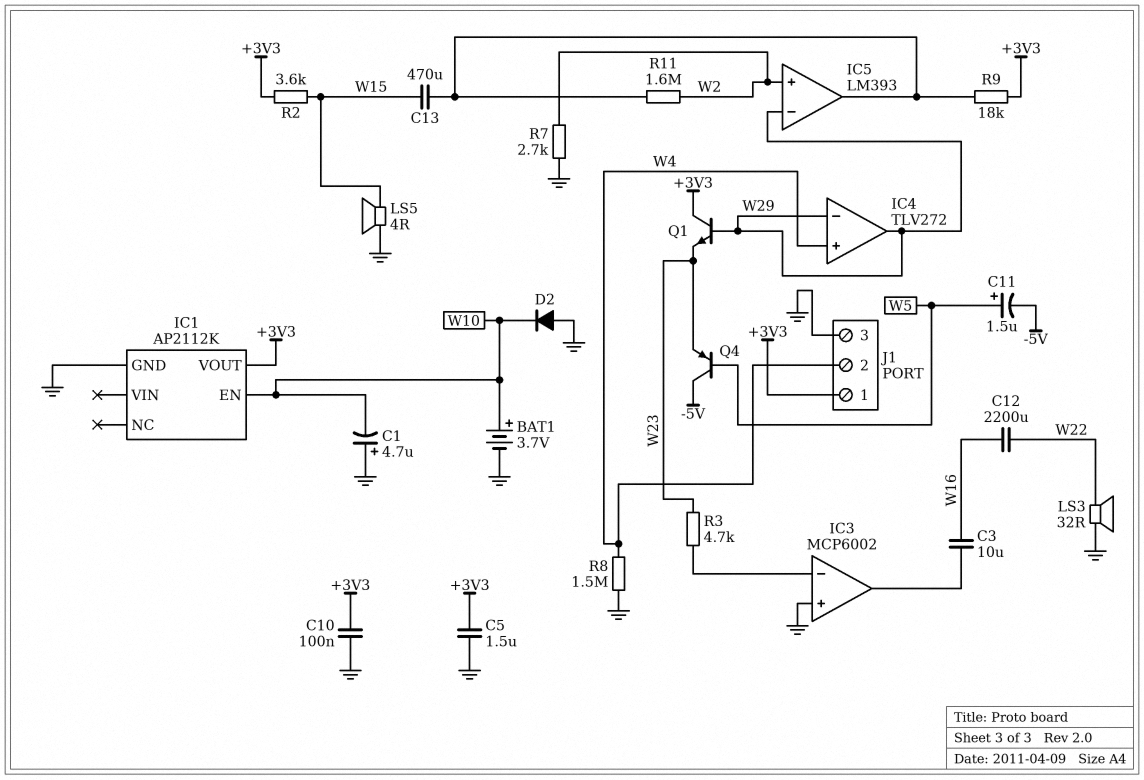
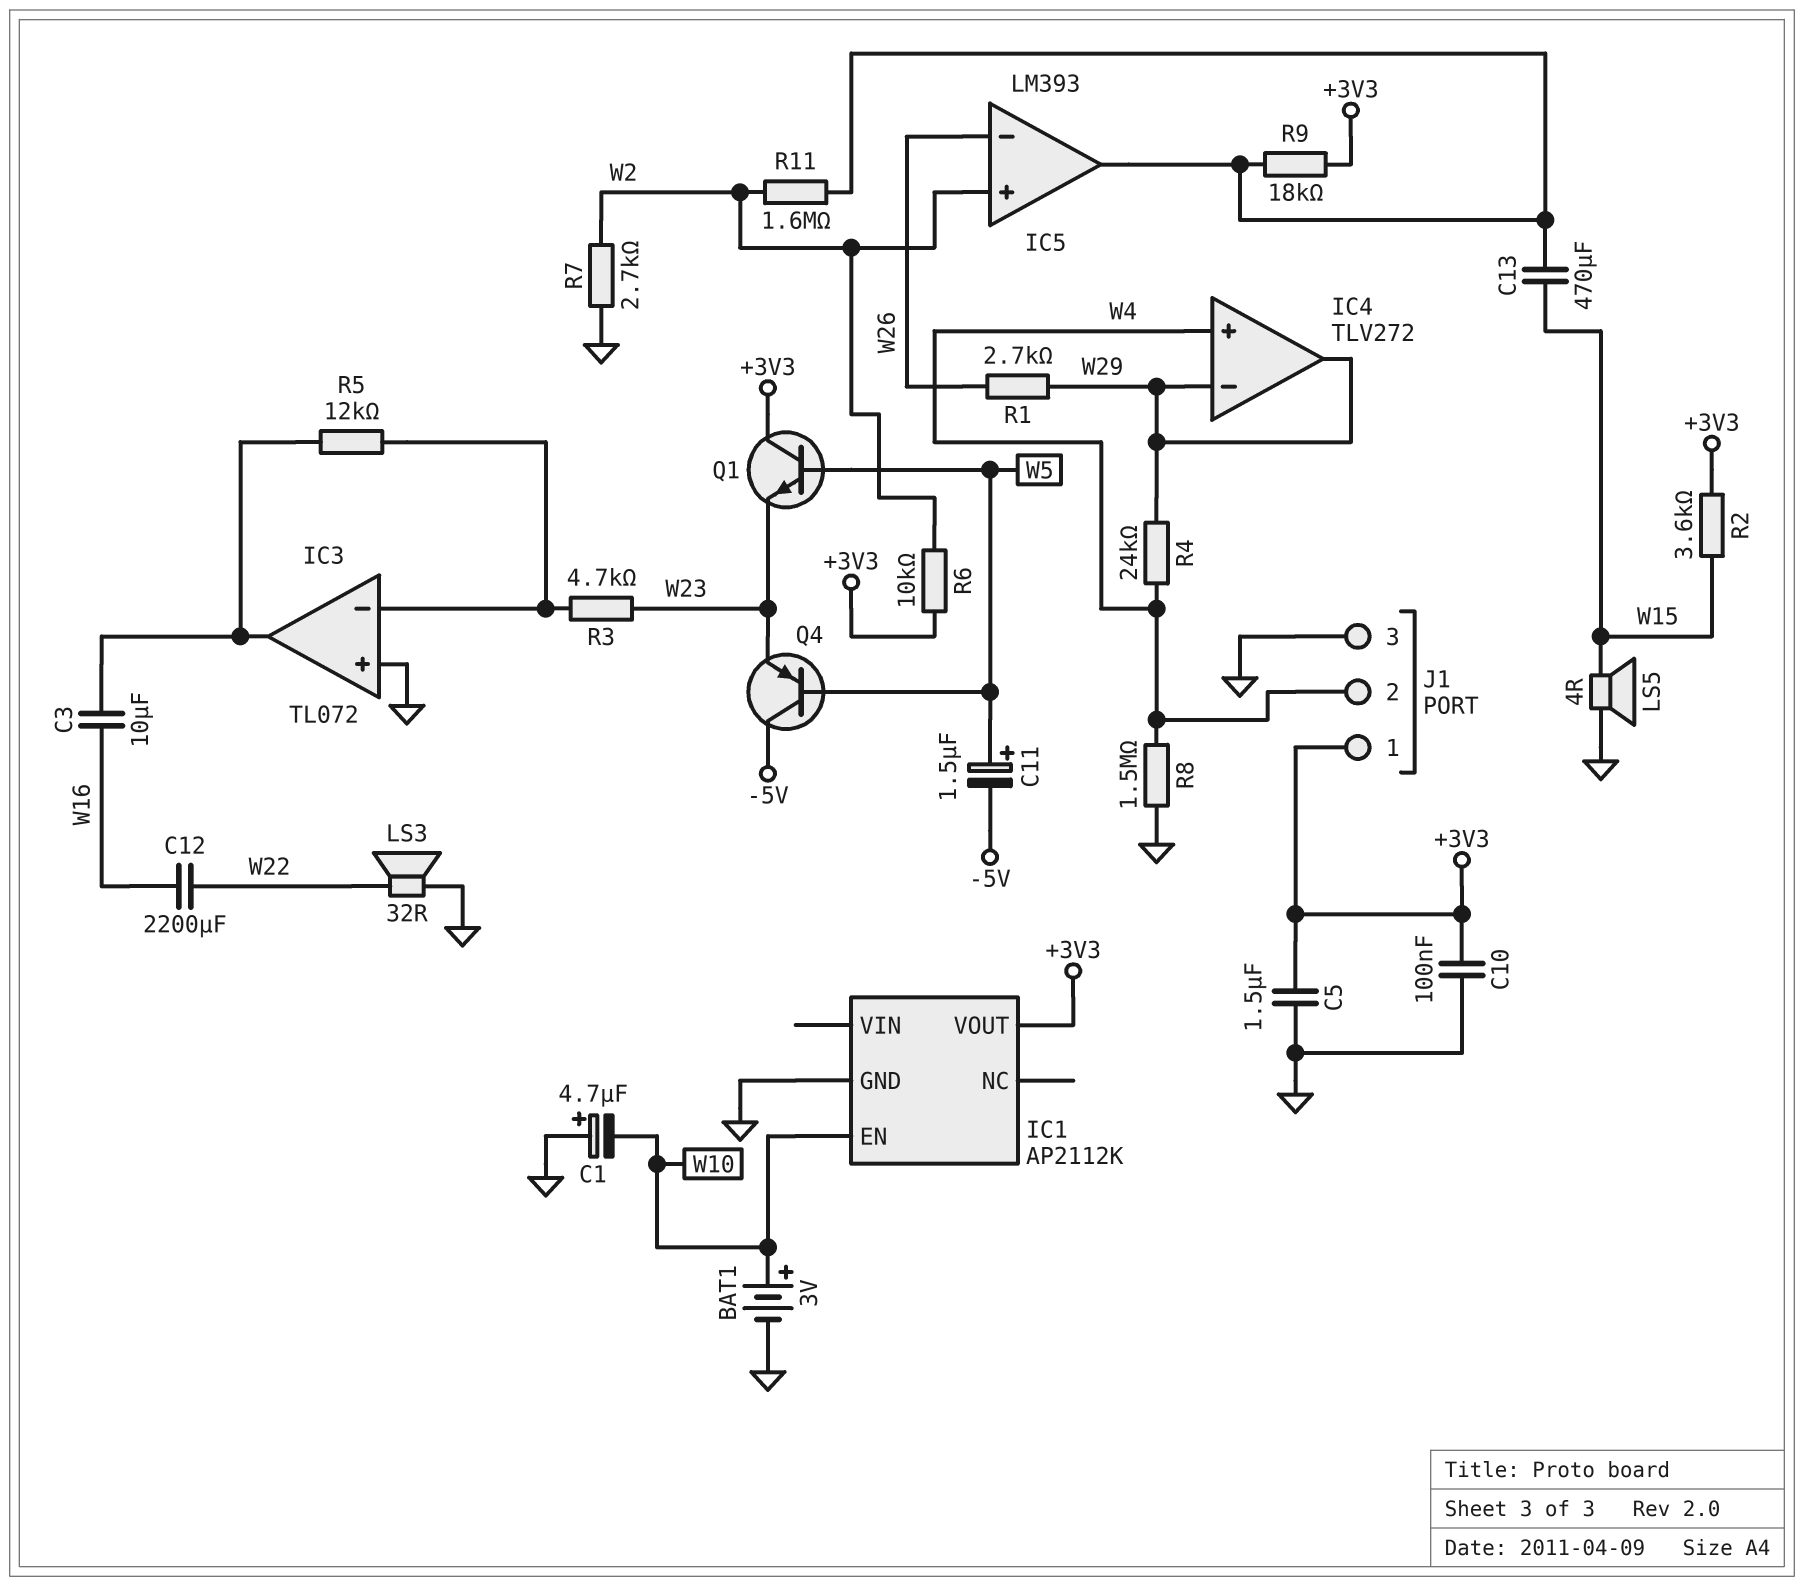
BAT1: 3.7V (plus W10, minus GND) -> 3V (plus W10, minus GND)
D2: diode (A GND, K W10) -> none
IC3: MCP6002 -> TL072
IC5 pin in-: W29 -> W26
Q1: NPN (B W29, C +3V3, E W23) -> NPN (B W5, C +3V3, E W23)
R1: none -> 2.7k (W26, W29)
R4: none -> 24k (W4, W29)
R5: none -> 12k (IC3/in-, IC3/out)
R6: none -> 10k (+3V3, W2)

